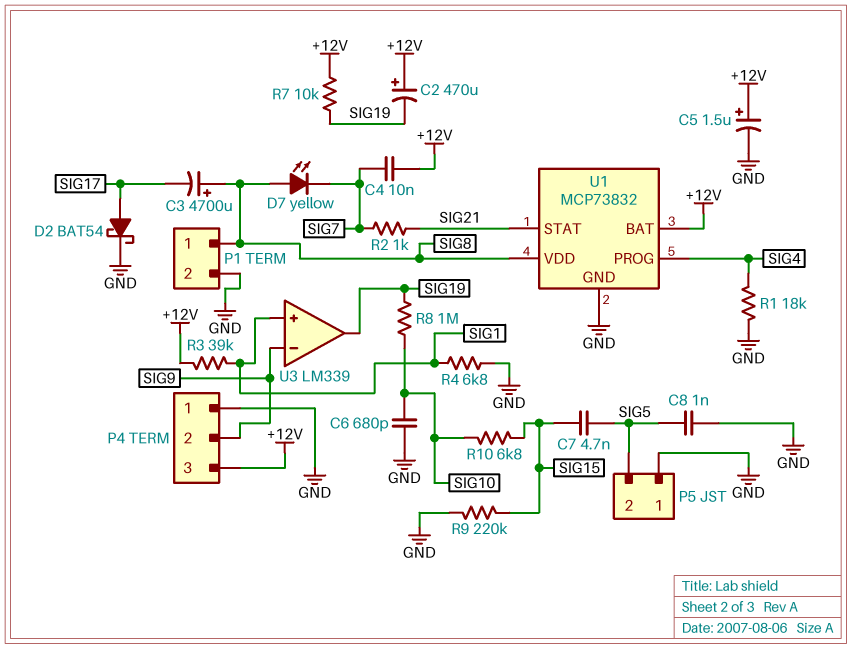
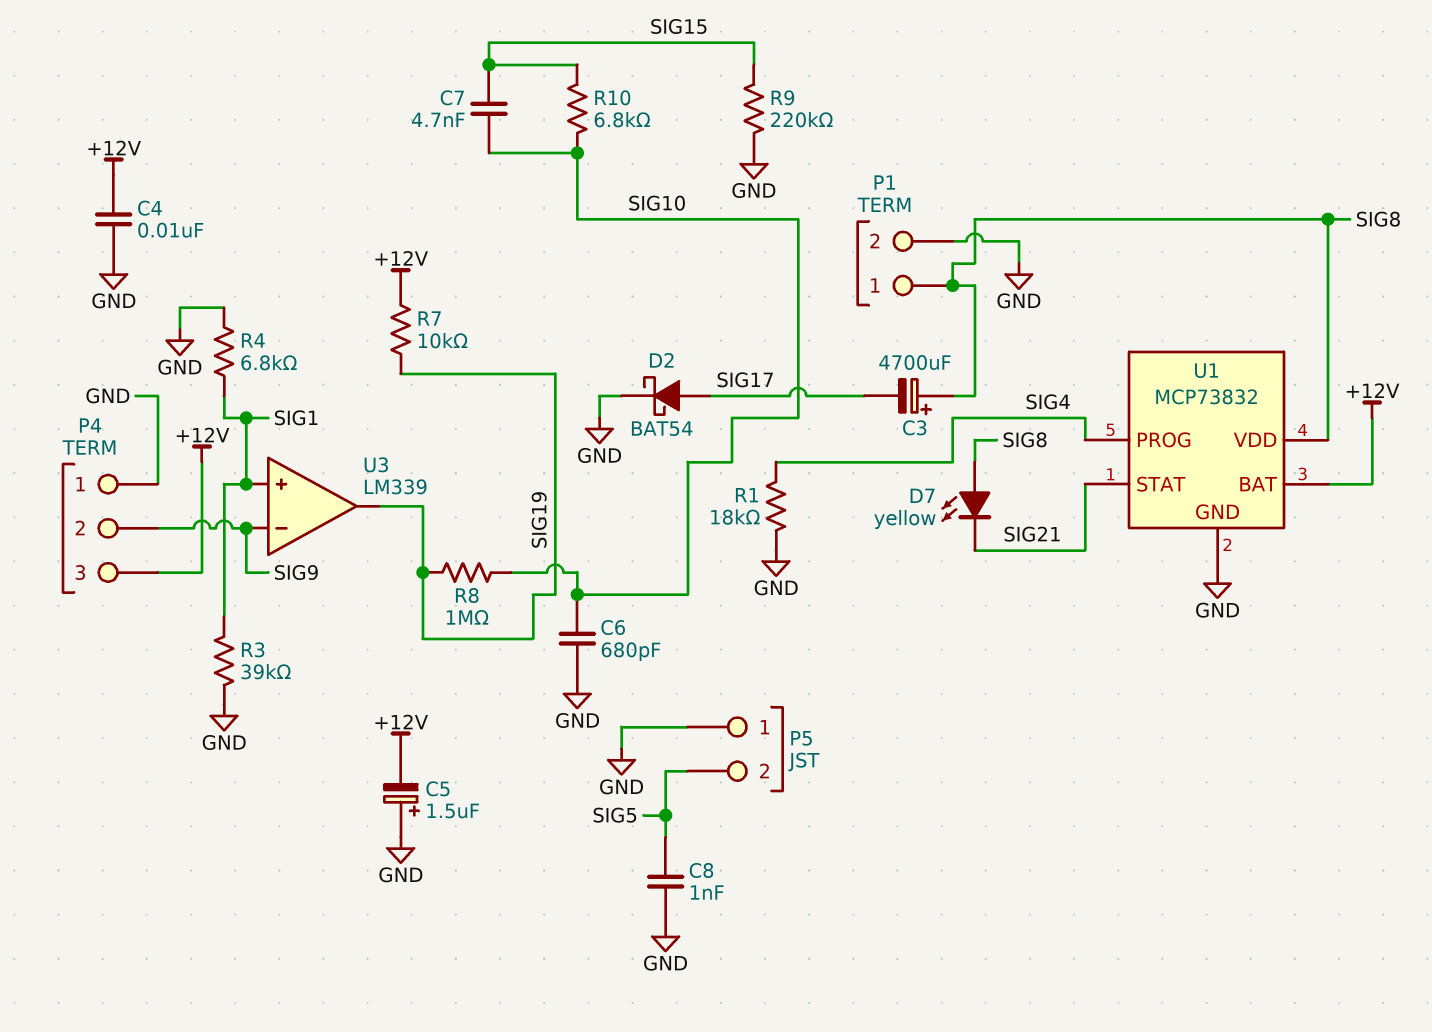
C2: 470uF (plus +12V, minus SIG19) -> none
C4: 10nF (+12V, SIG7) -> 10nF (+12V, GND)
C5: 1.5uF (plus +12V, minus GND) -> 1.5uF (plus GND, minus +12V)
C7: 4.7nF (SIG5, SIG15) -> 4.7nF (SIG10, SIG15)
D7: LED yellow (A SIG8, K SIG7) -> LED yellow (A SIG8, K SIG21)
R2: 1k (SIG7, SIG21) -> none
R3: 39k (+12V, SIG1) -> 39k (GND, SIG1)

